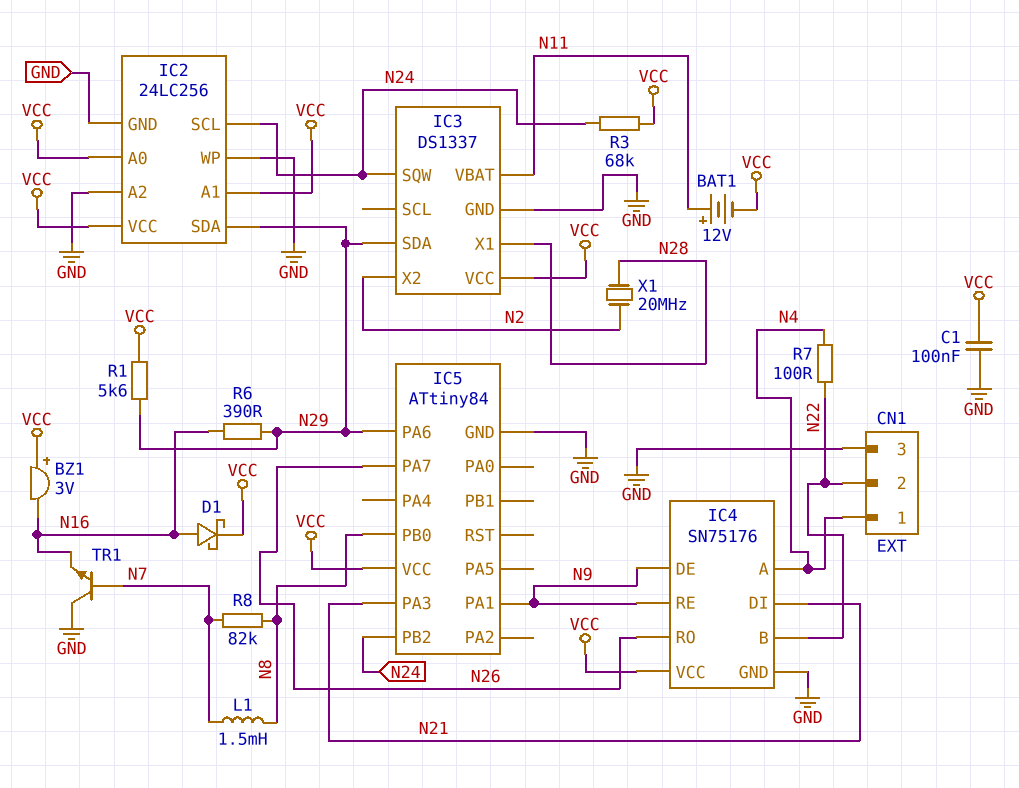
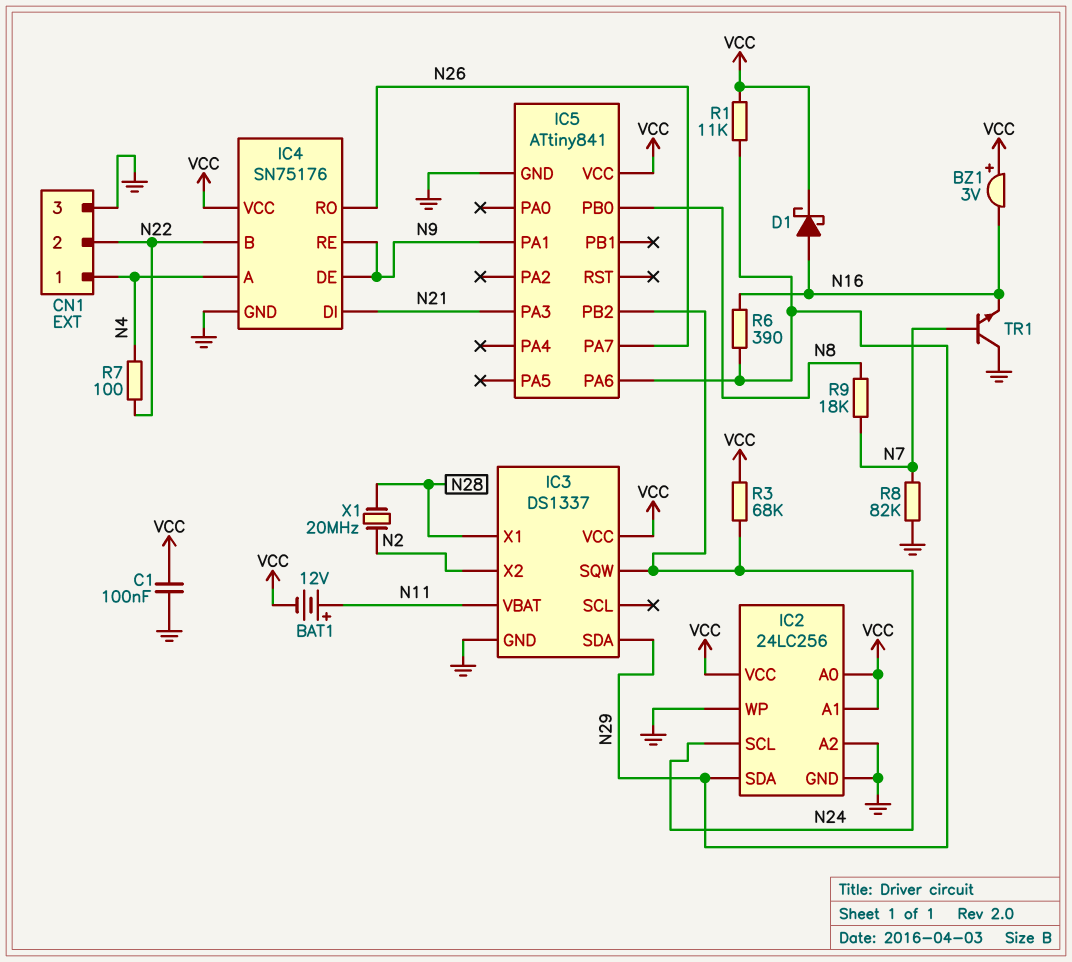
IC5: ATtiny84 -> ATtiny841
L1: 1.5mH (N7, N8) -> none
R1: 5.6k (N29, VCC) -> 11k (N29, VCC)
R8: 82k (N7, N8) -> 82k (GND, N7)
R9: none -> 18k (N7, N8)

